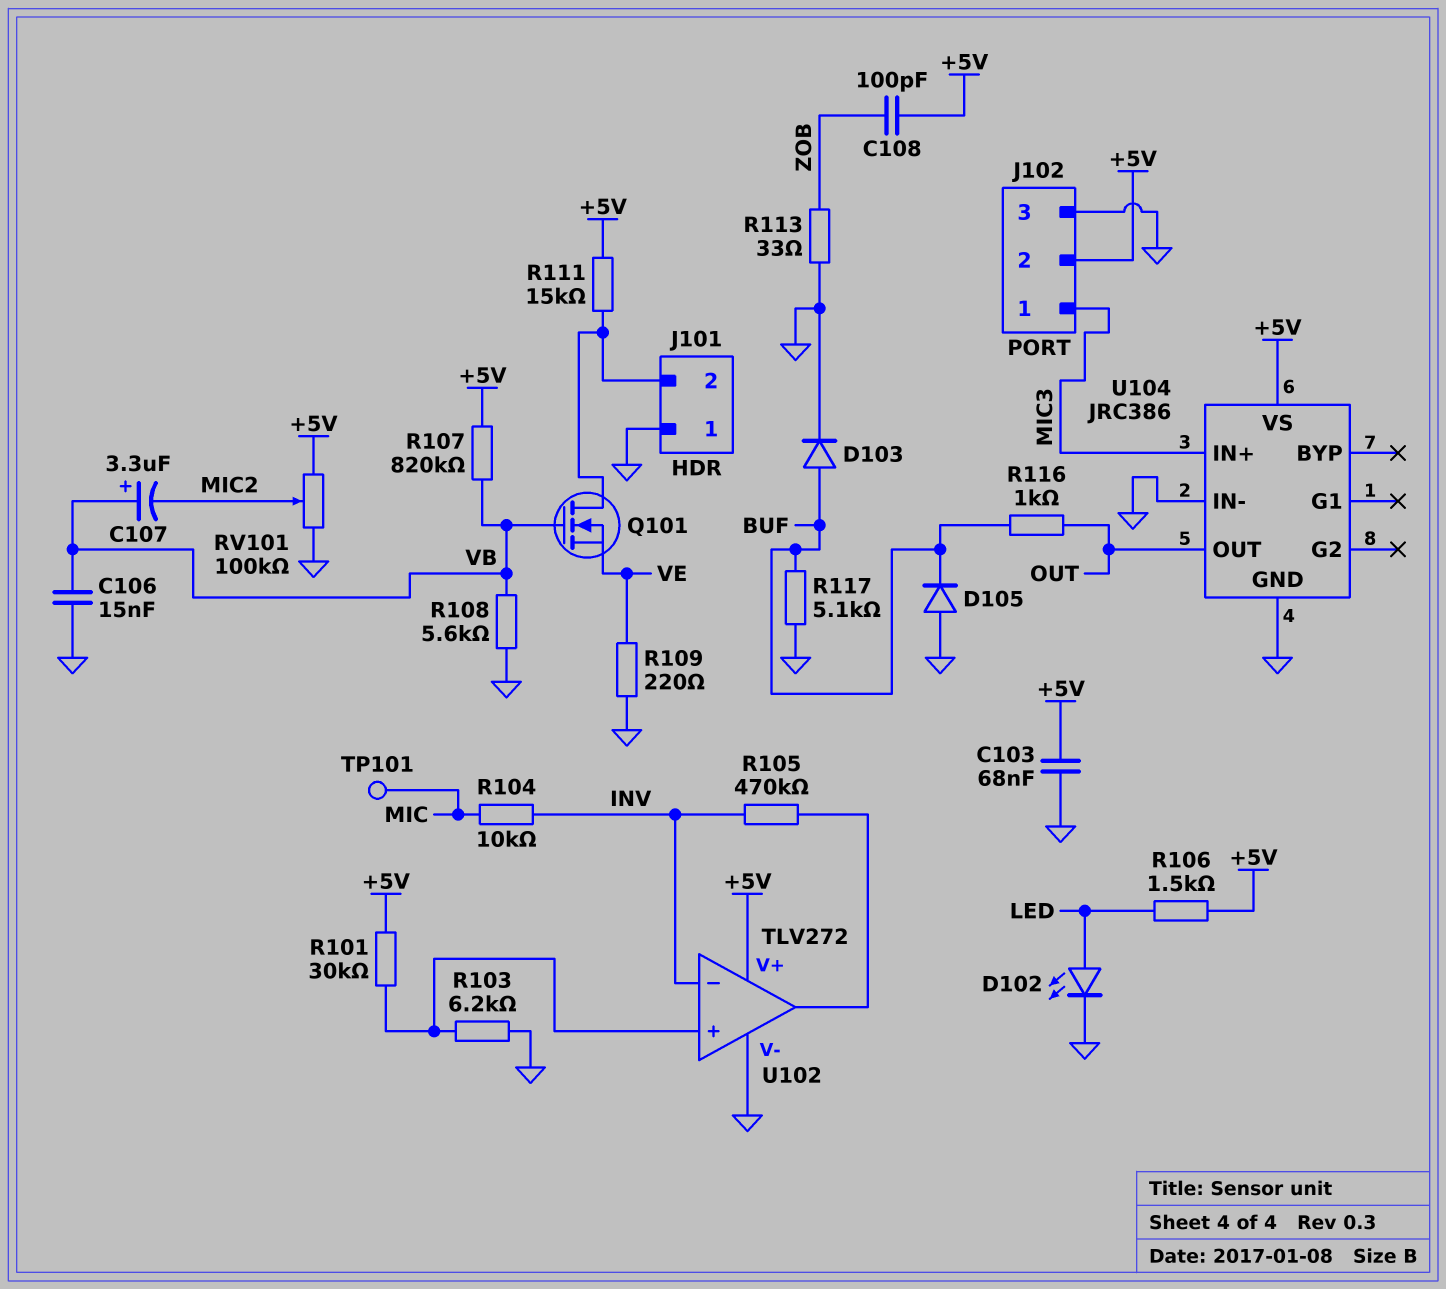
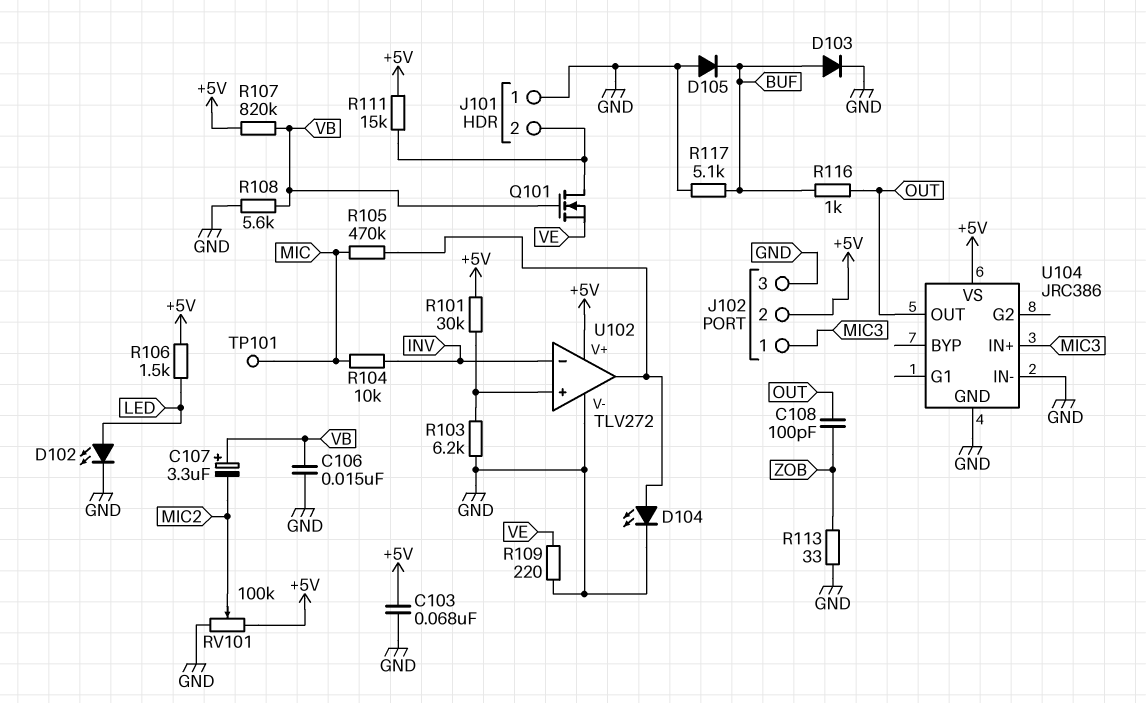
C108: 100pF (+5V, ZOB) -> 100pF (OUT, ZOB)
D104: none -> LED (A U102/out, K GND)
R105: 470k (INV, U102/out) -> 470k (MIC, U102/out)

